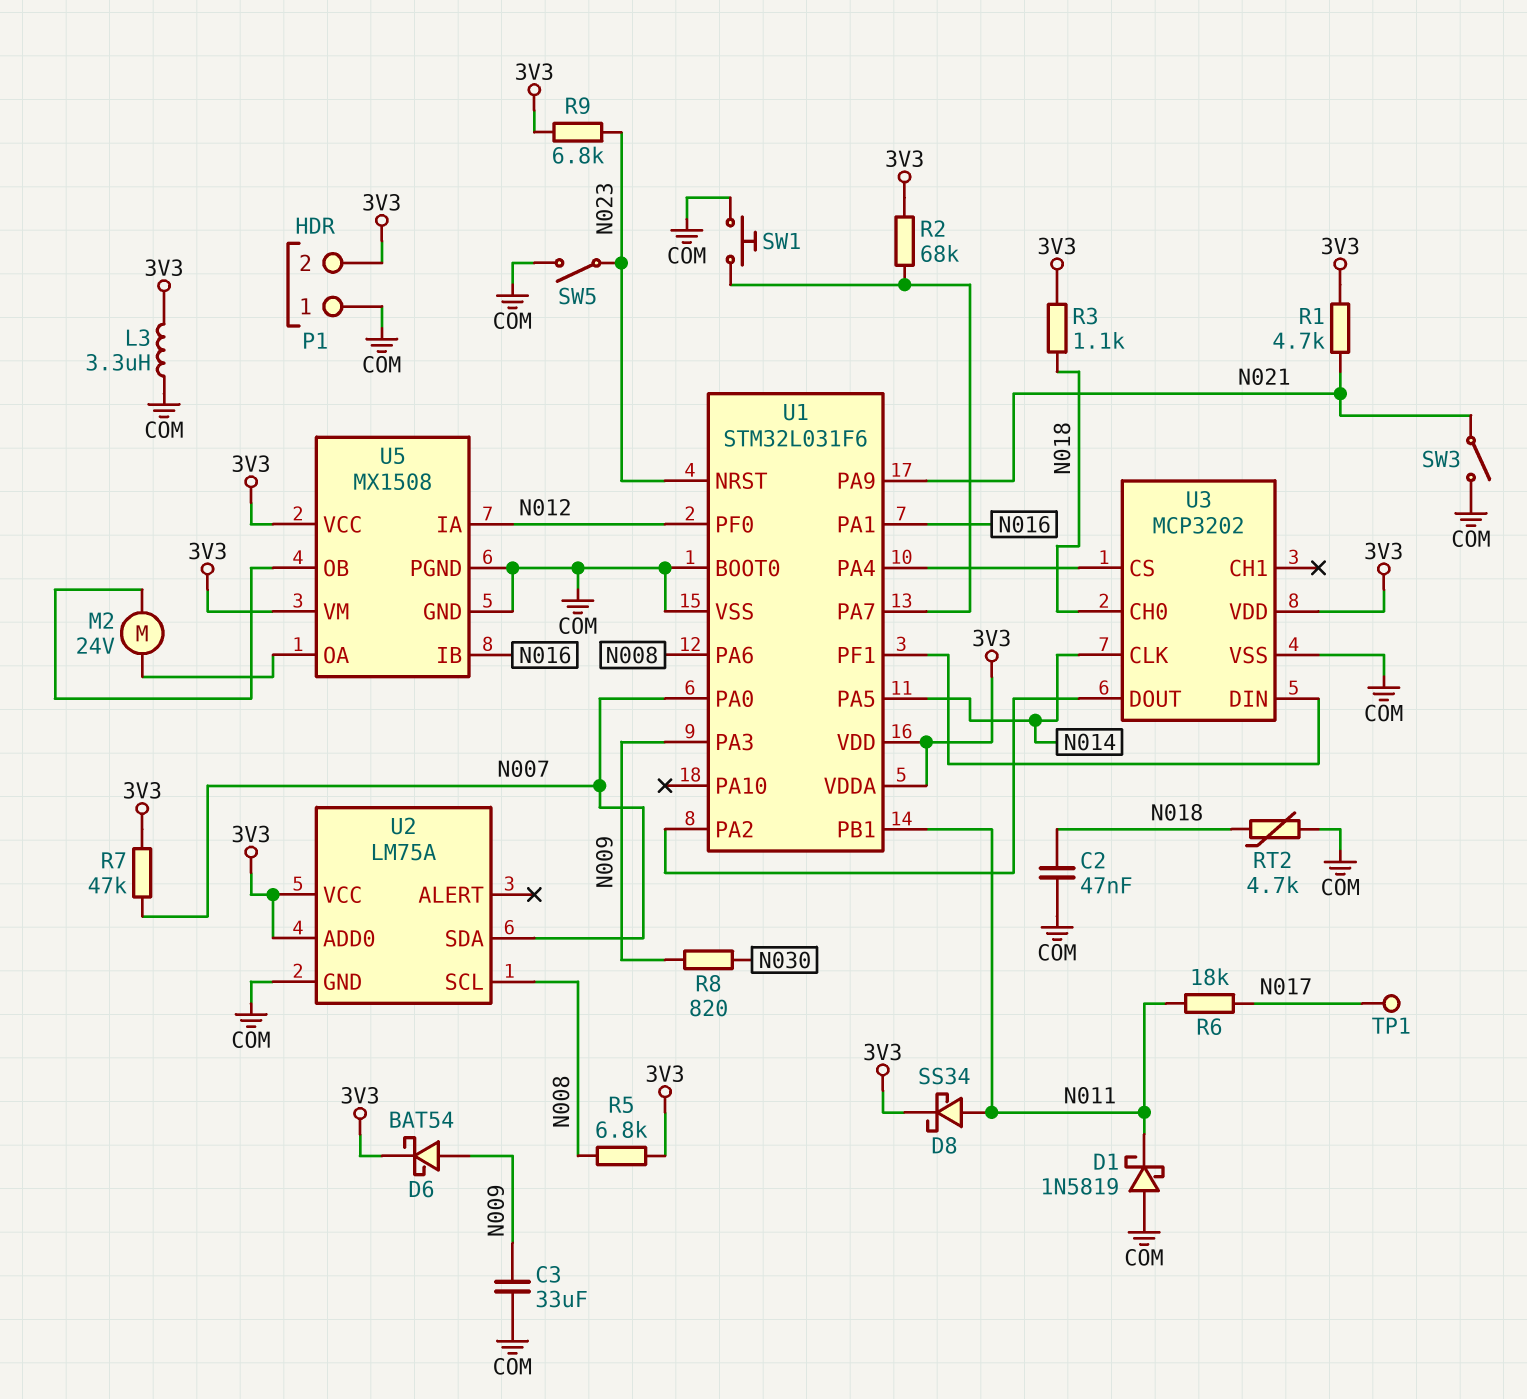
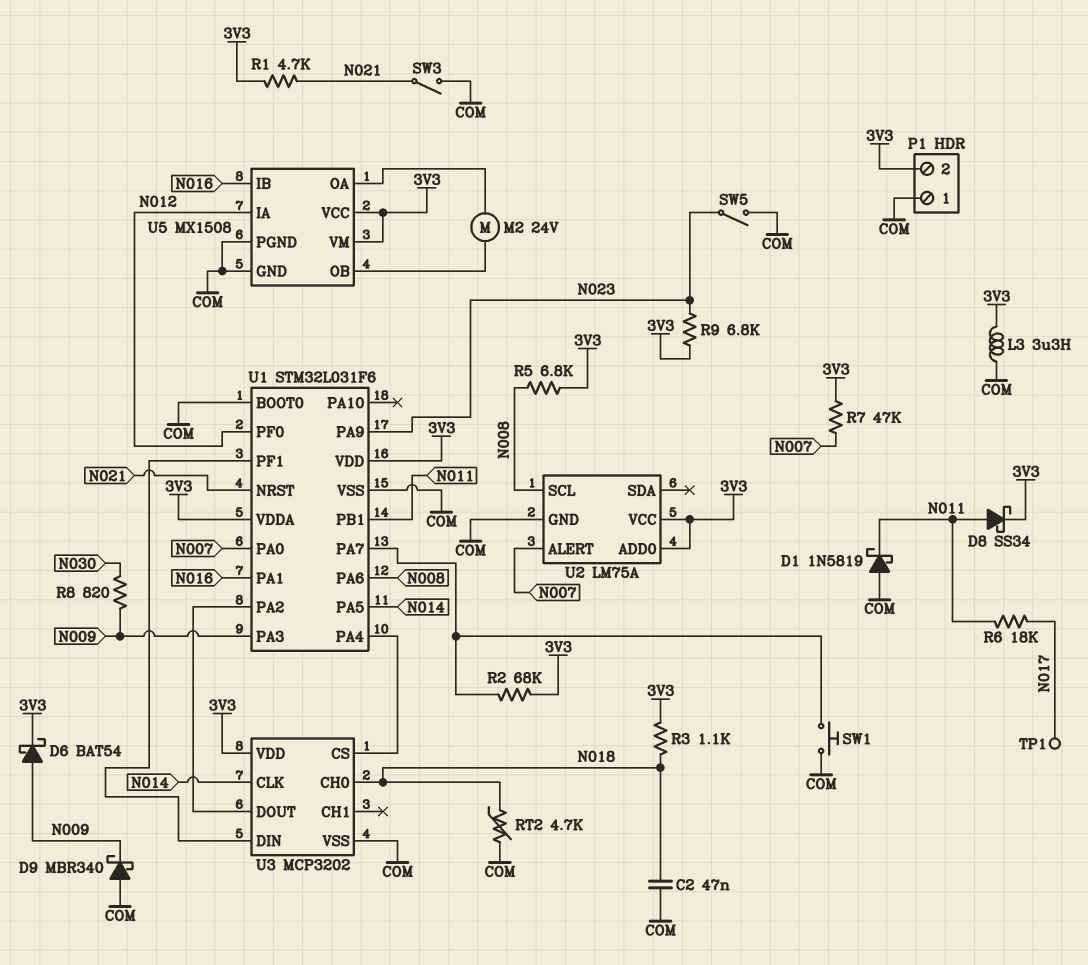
C3: 33uF (COM, N009) -> none
D9: none -> schottky MBR340 (A COM, K N009)
U1 pin NRST: N023 -> N021
U1 pin PA9: N021 -> N023
U2 pin ALERT: none -> N007
U2 pin SDA: N007 -> none

